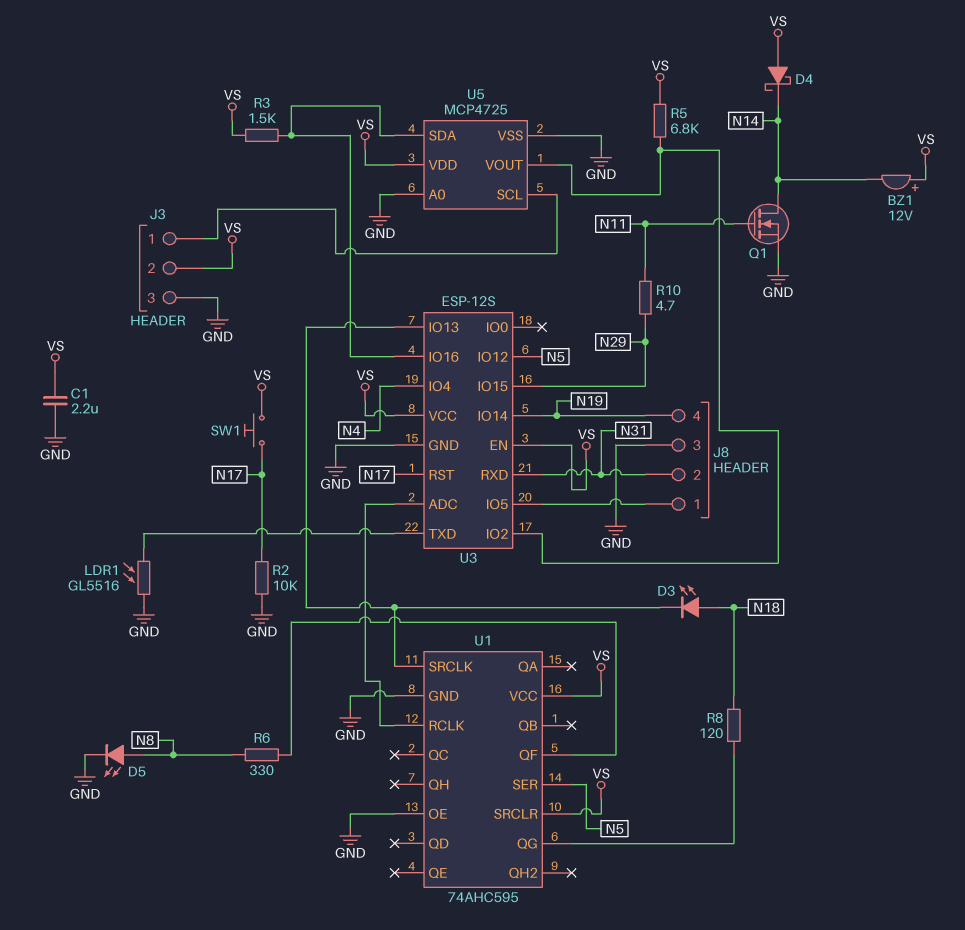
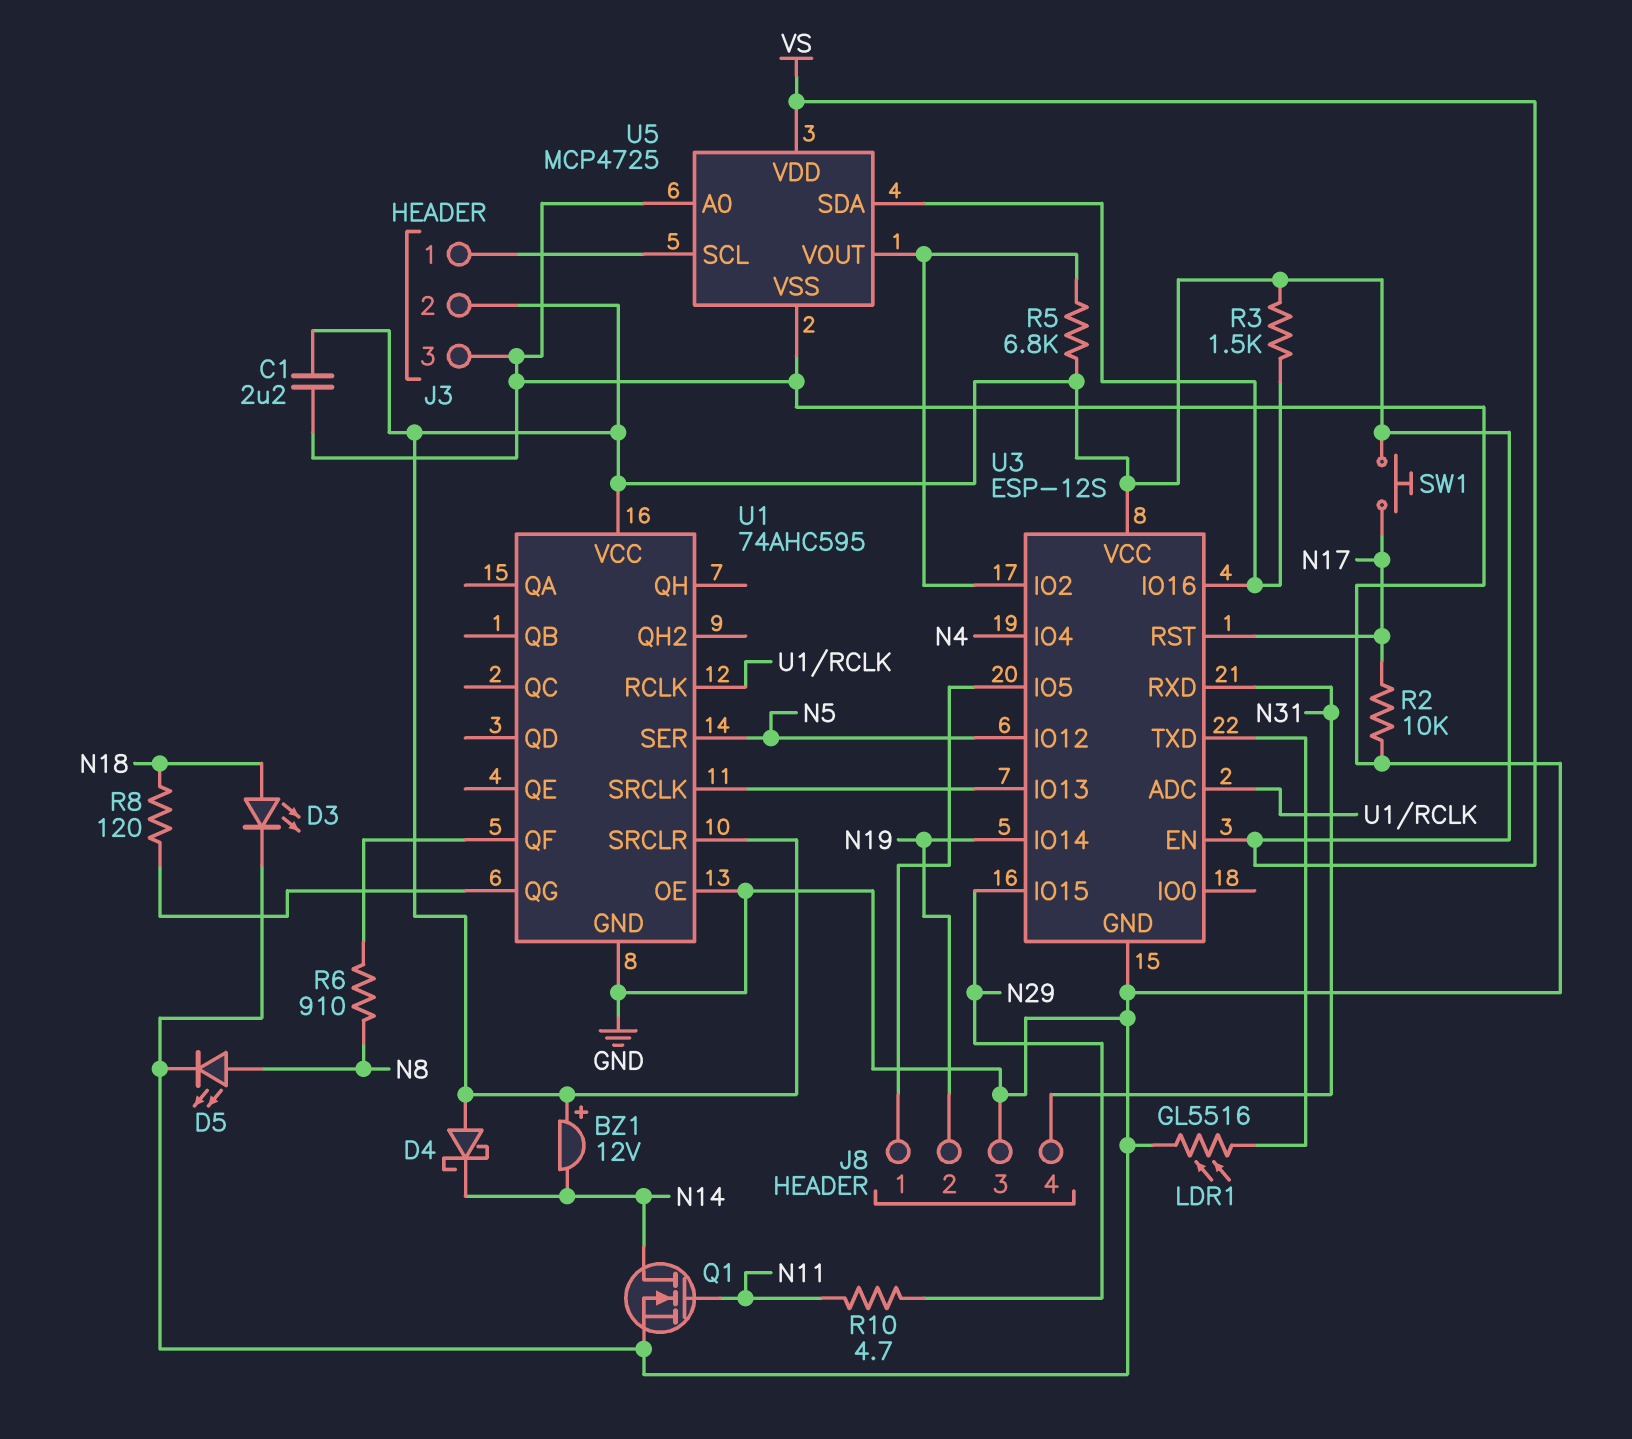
D3: LED (A N18, K U1/SRCLK) -> LED (A N18, K GND)
J8 pin 2: N31 -> N19
J8 pin 4: N19 -> N31
R6: 330 (N8, U1/QF) -> 910 (N8, U1/QF)

